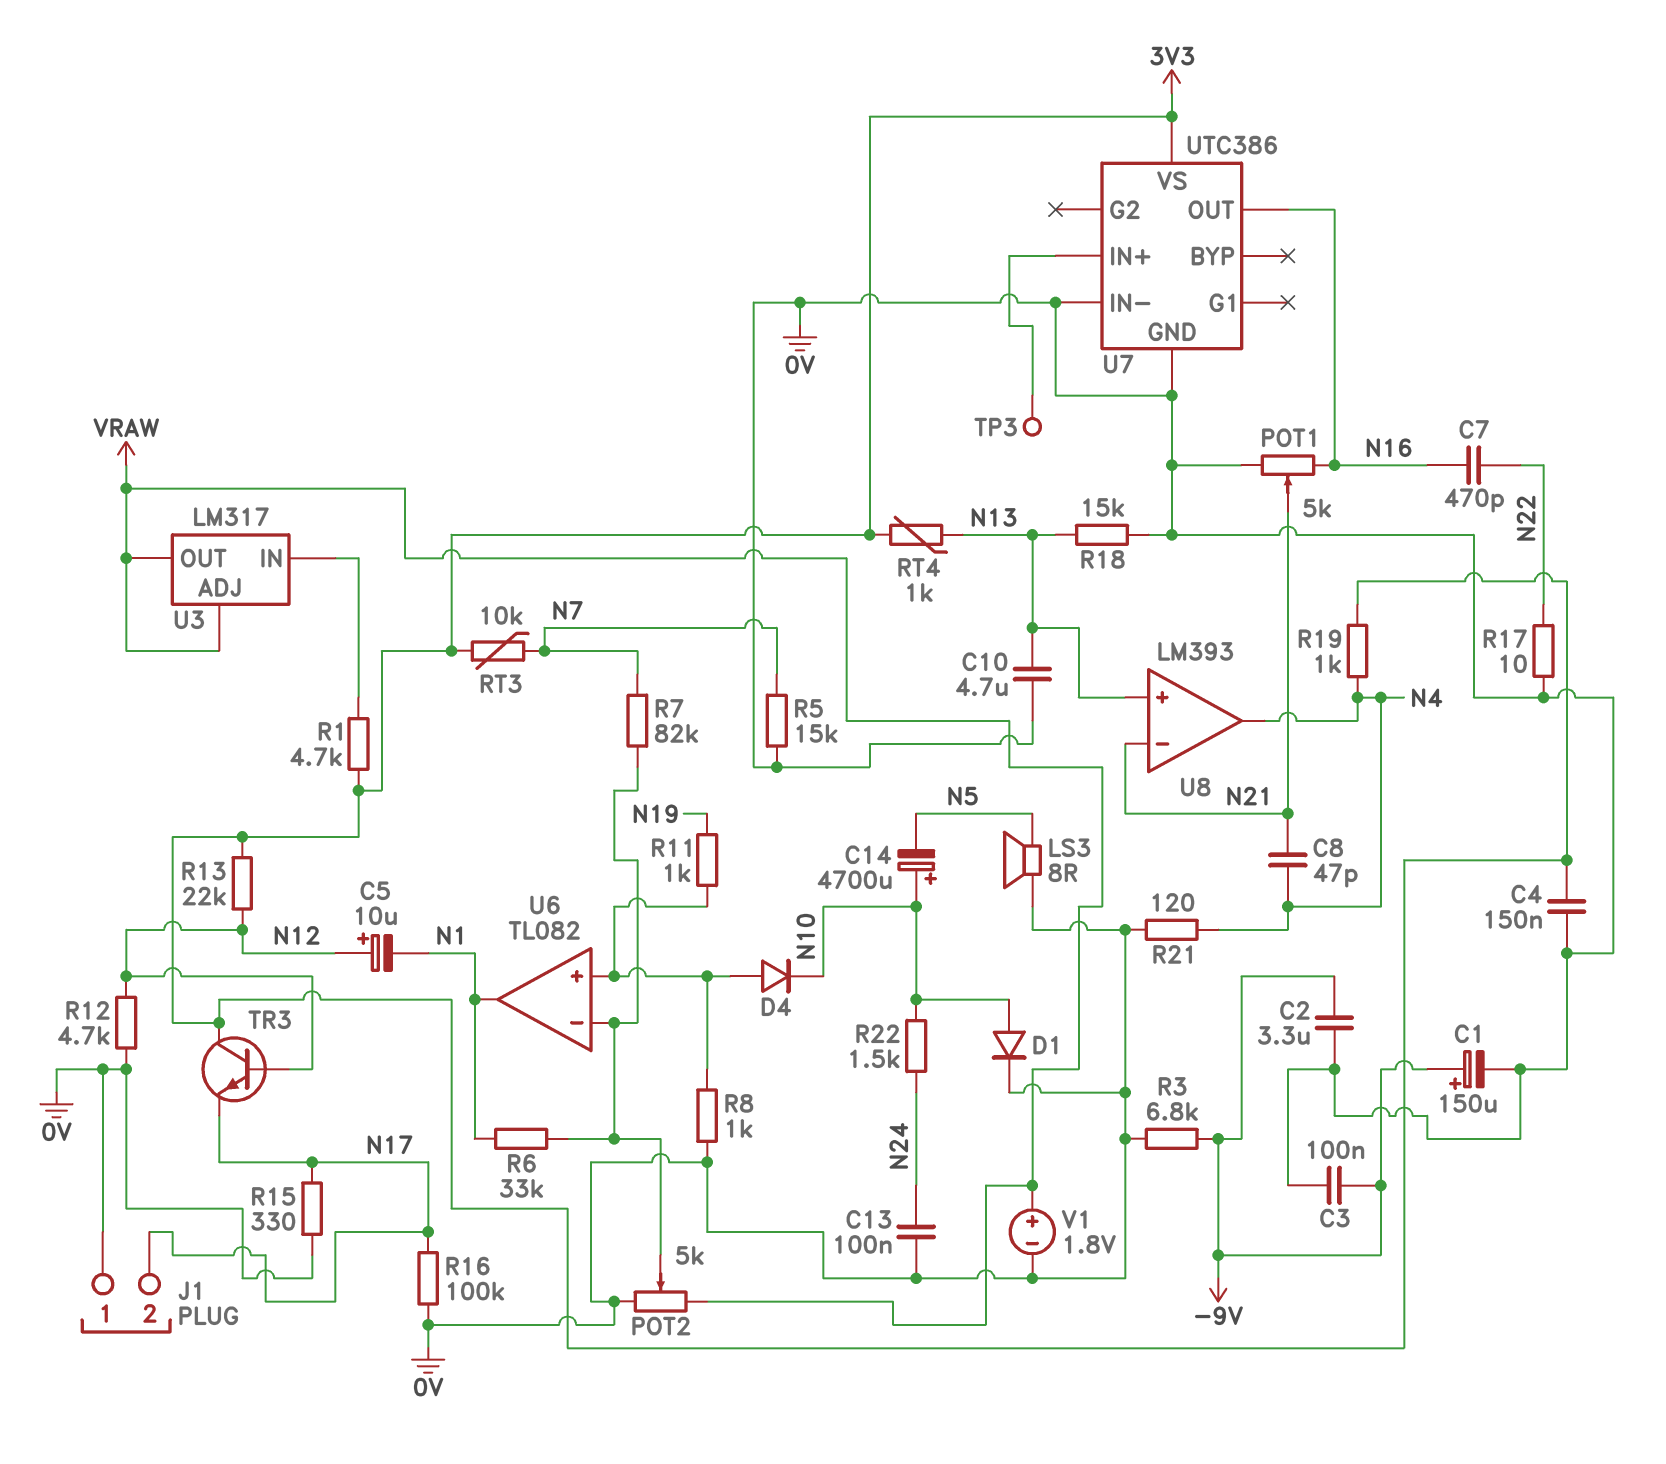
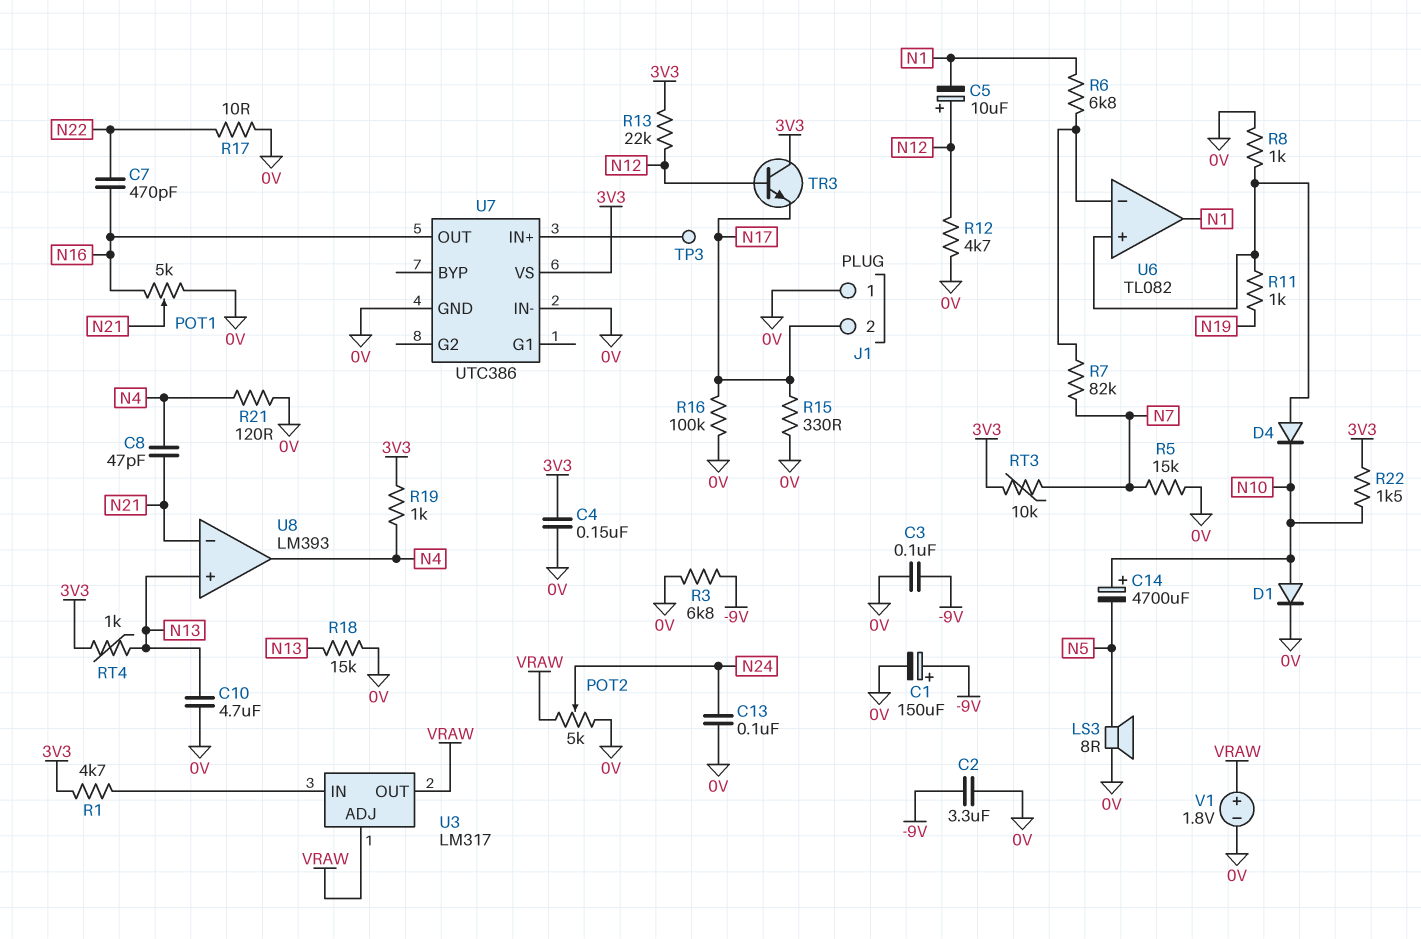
POT2: 5k (0V, VRAW, wiper U6/in-) -> 5k (0V, VRAW, wiper N24)
R6: 33k (N1, U6/in-) -> 6.8k (N1, U6/in-)
R22: 1.5k (N10, N24) -> 1.5k (3V3, N10)

